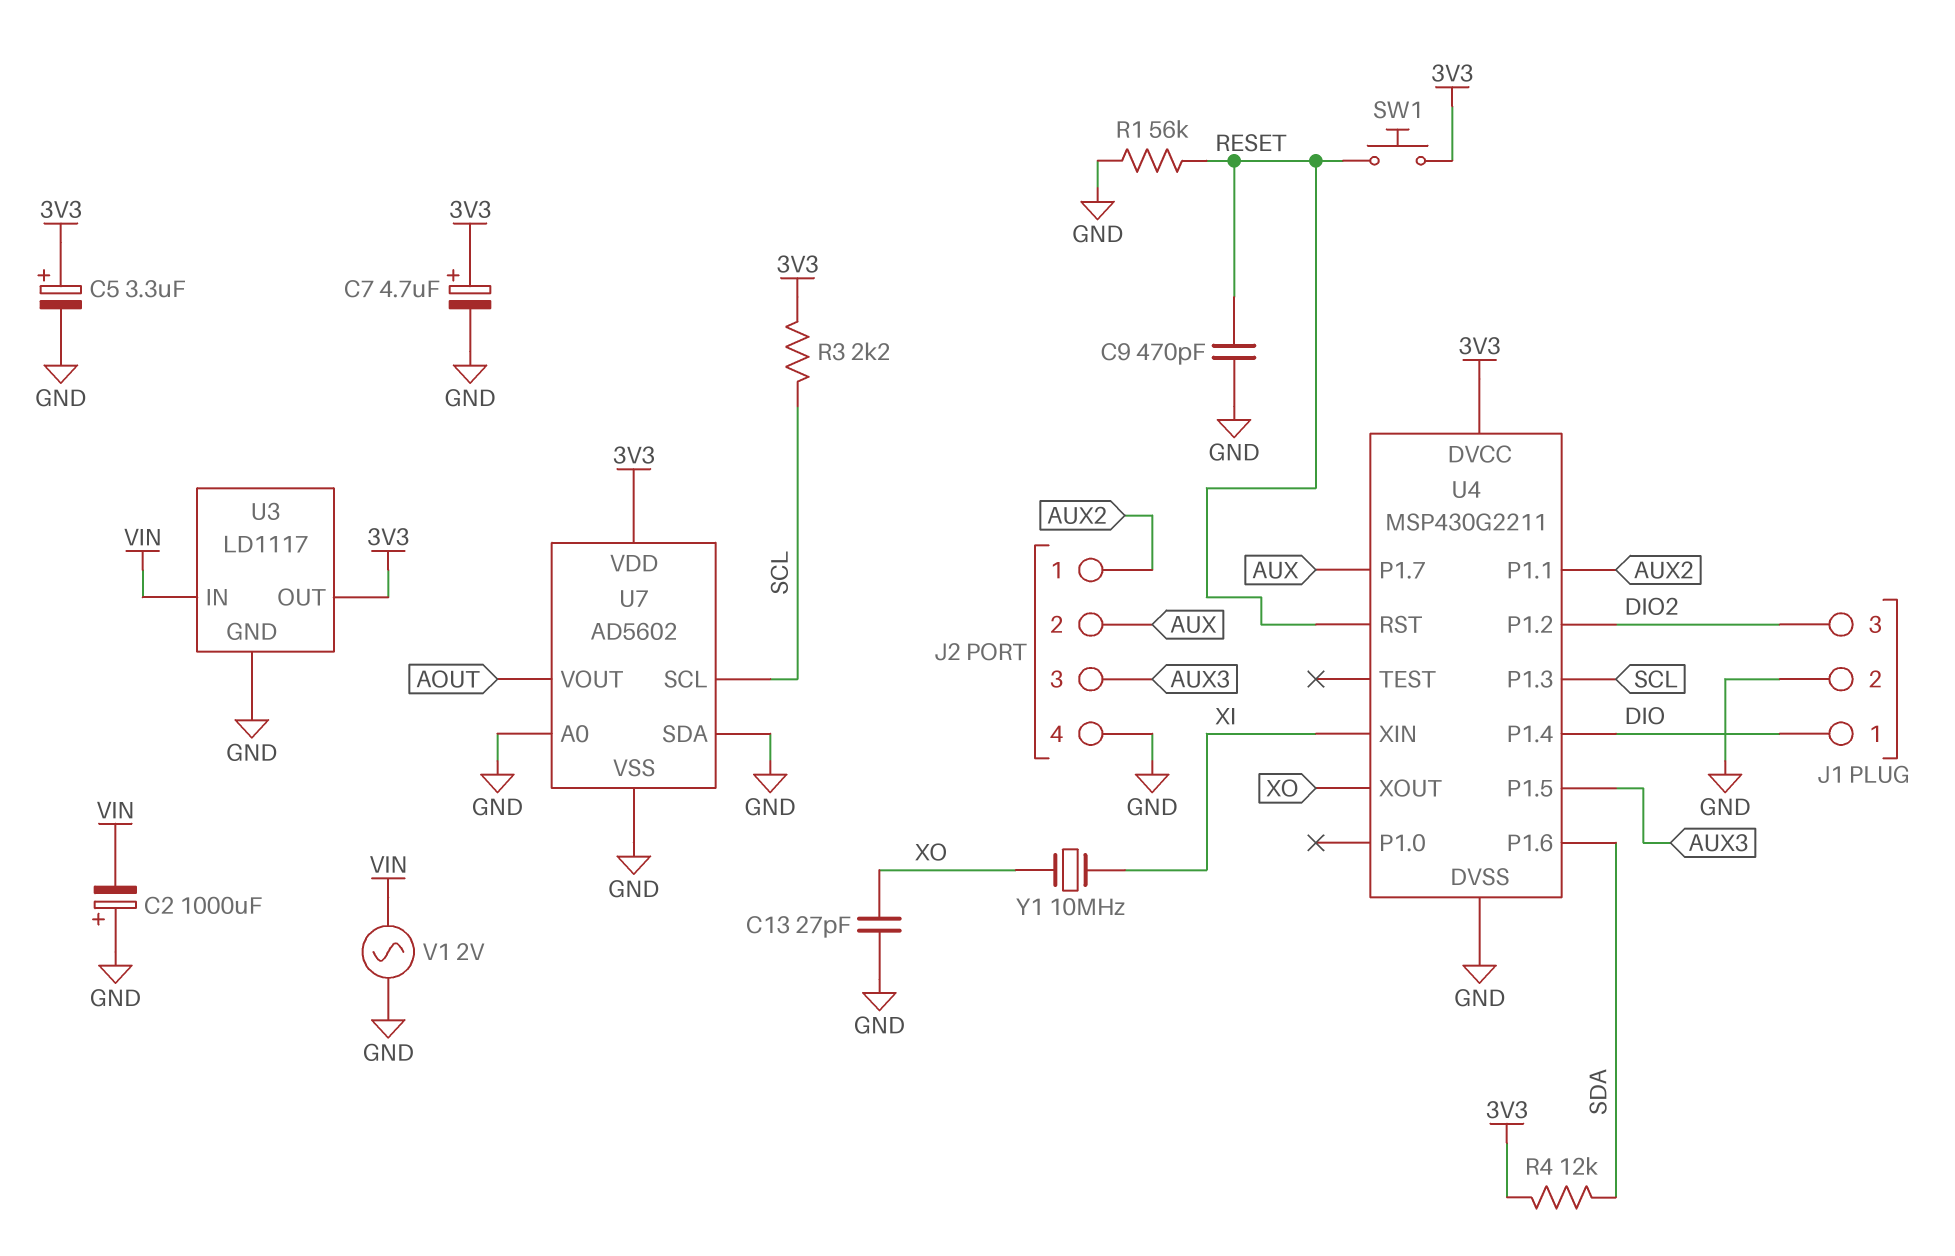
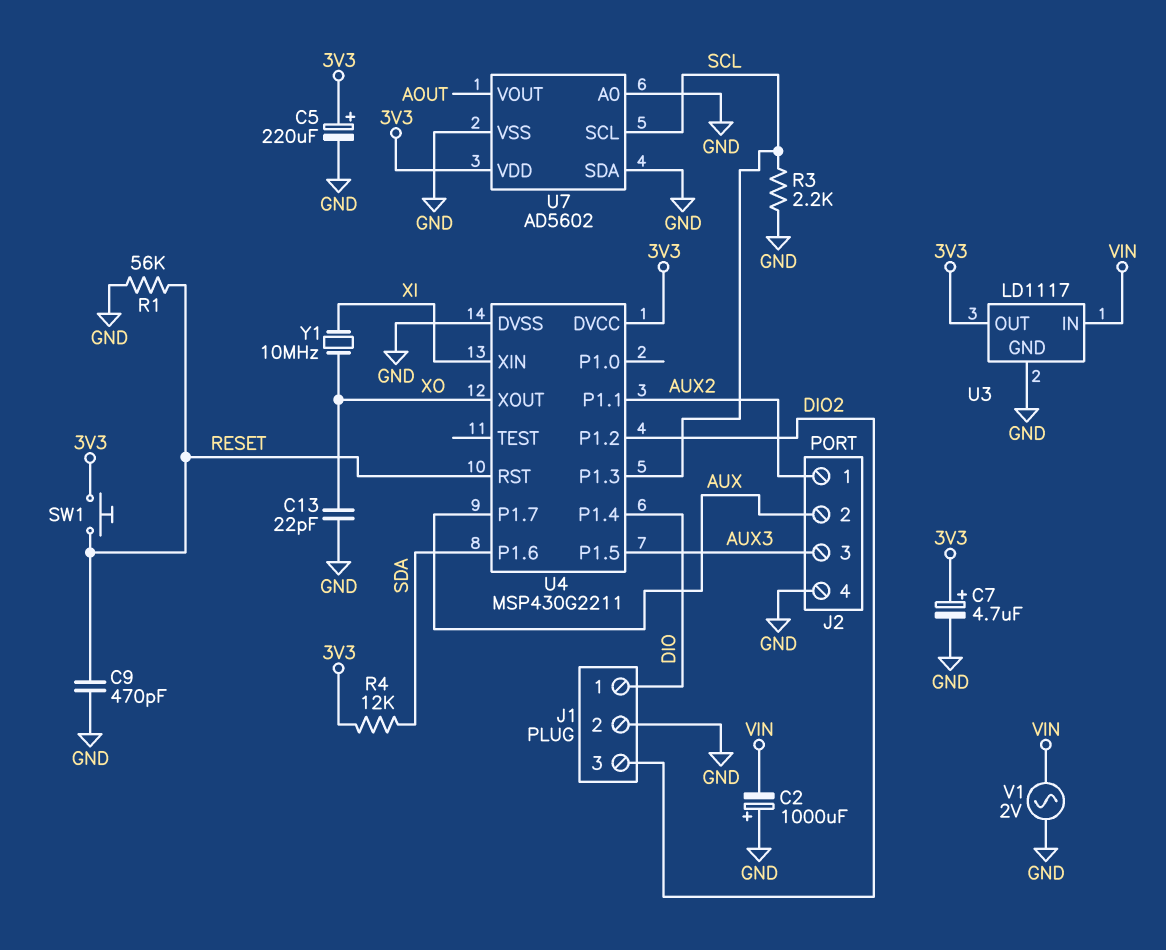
C5: 3.3uF (plus 3V3, minus GND) -> 220uF (plus 3V3, minus GND)
C13: 27pF (GND, XO) -> 22pF (GND, XO)
R3: 2.2k (3V3, SCL) -> 2.2k (GND, SCL)

